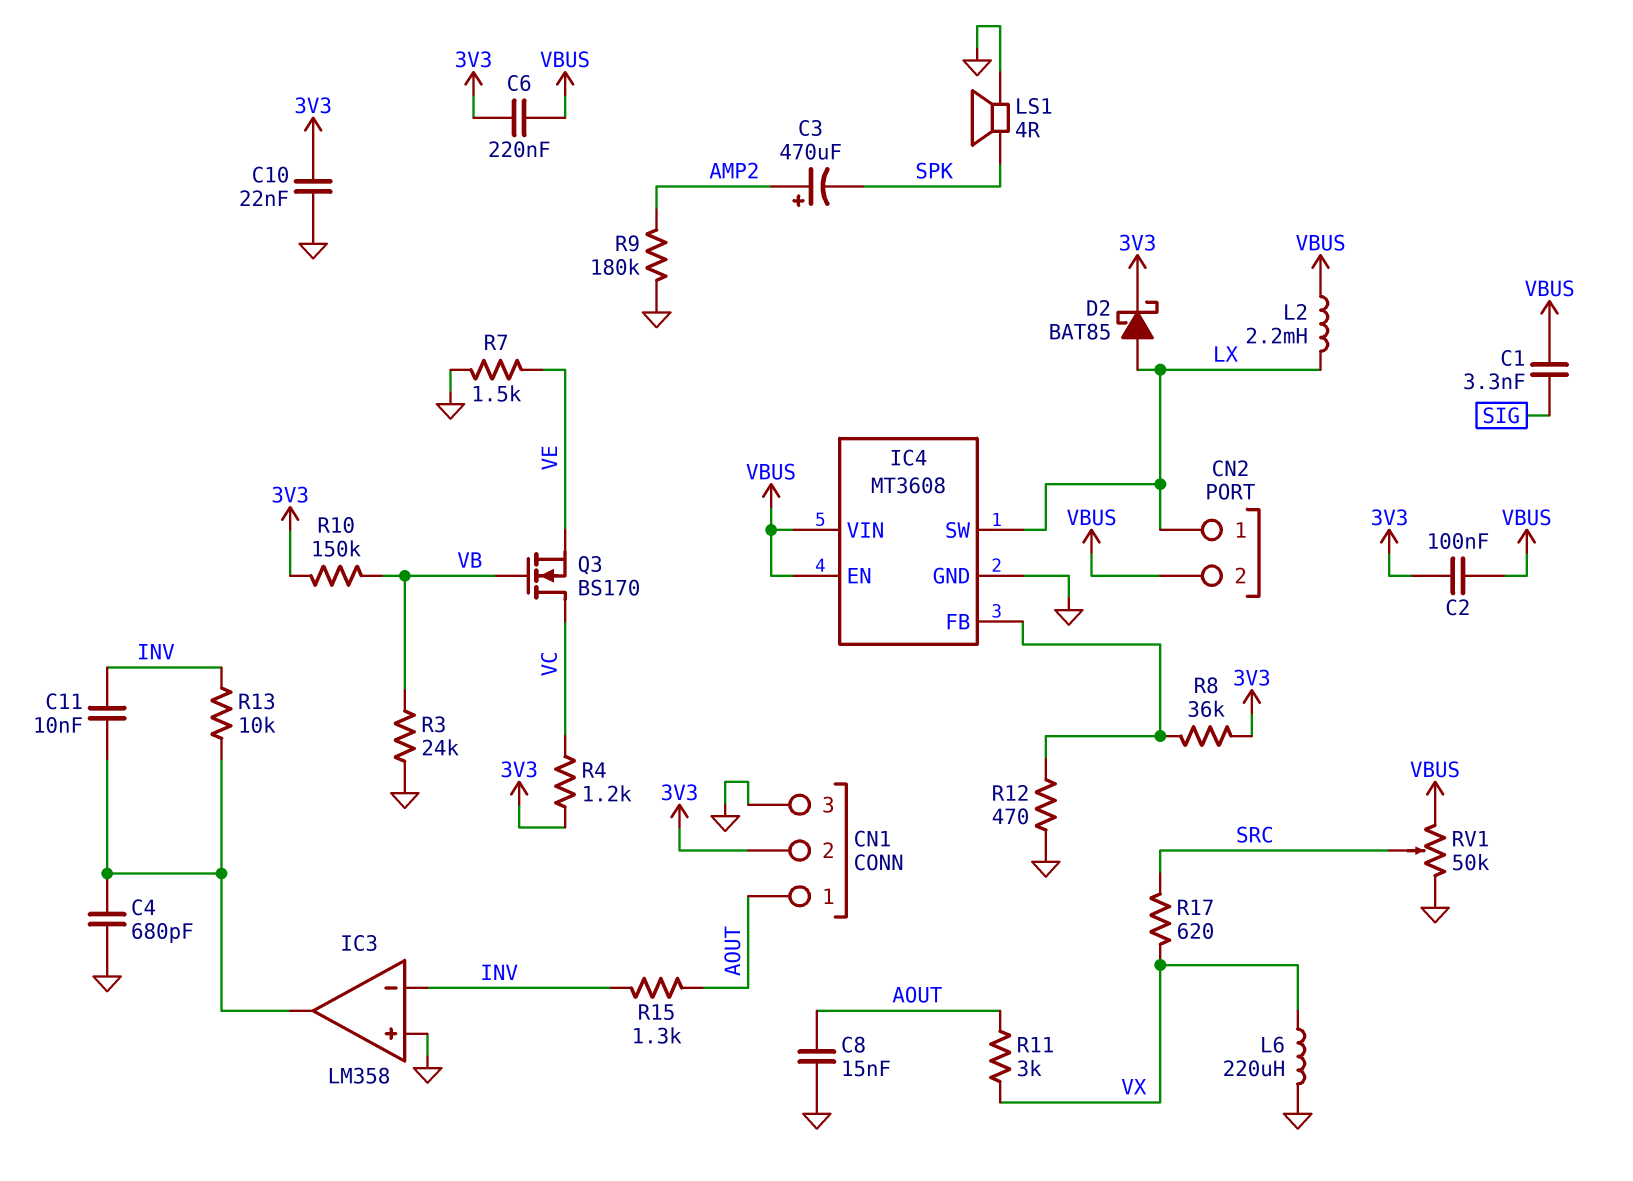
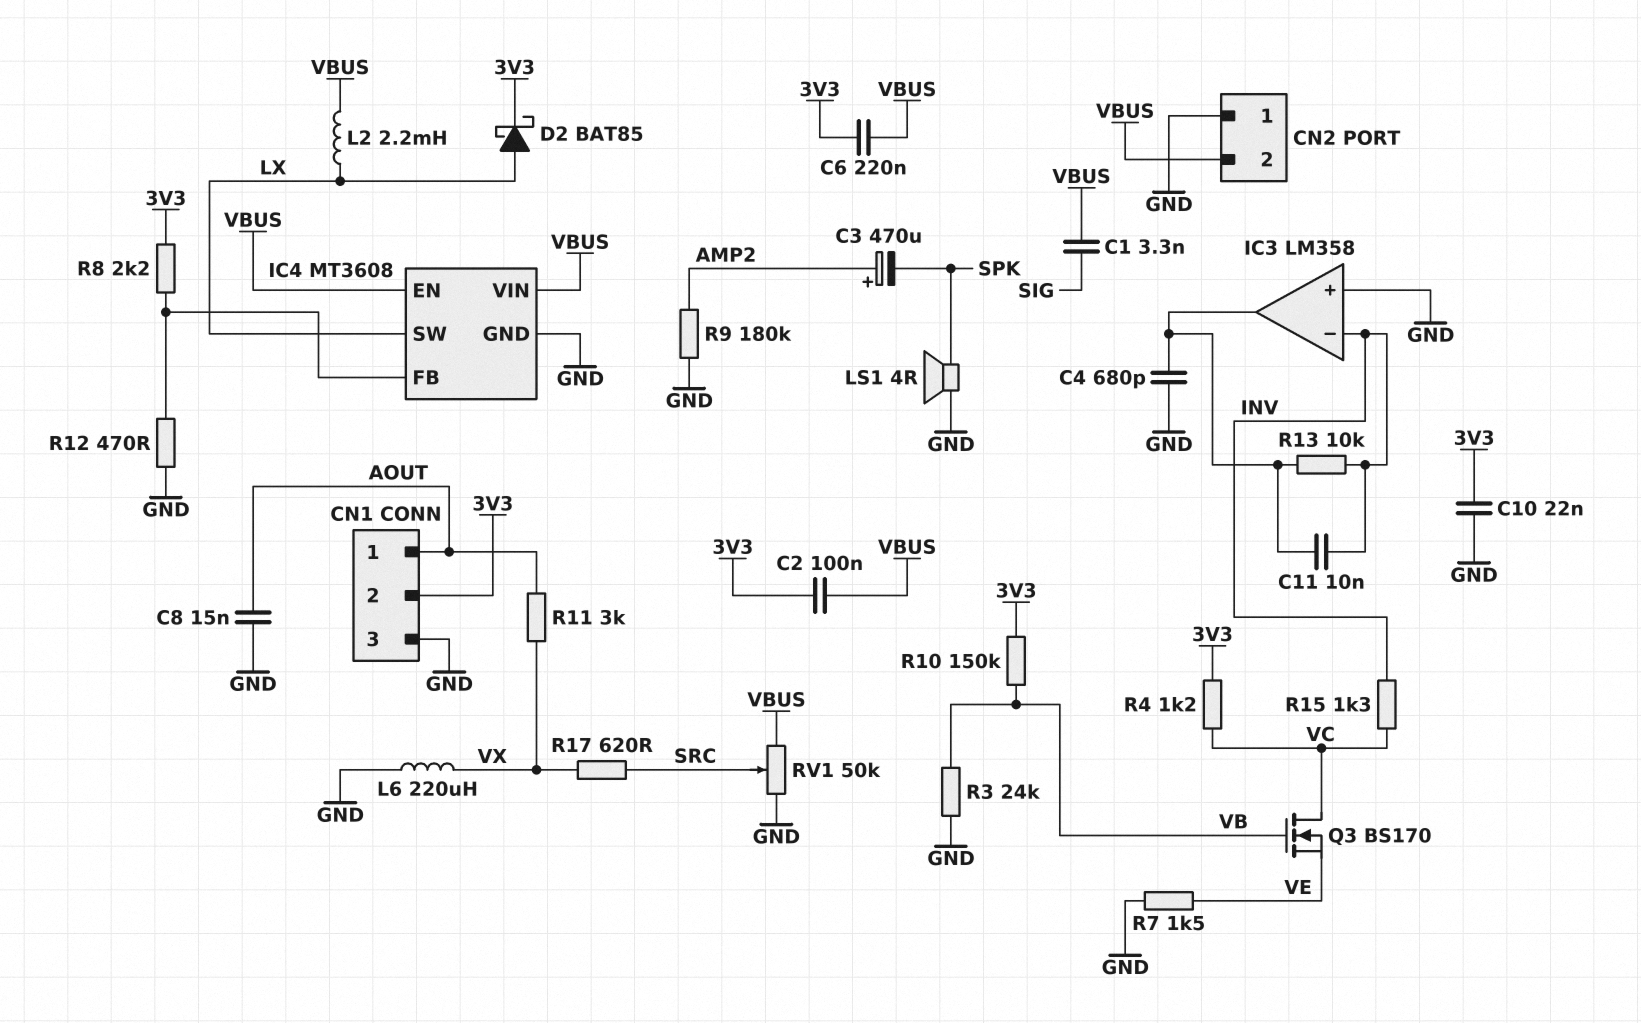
CN2 pin 1: LX -> GND
R8: 36k (3V3, IC4/FB) -> 2.2k (3V3, IC4/FB)
R15: 1.3k (AOUT, INV) -> 1.3k (INV, VC)

